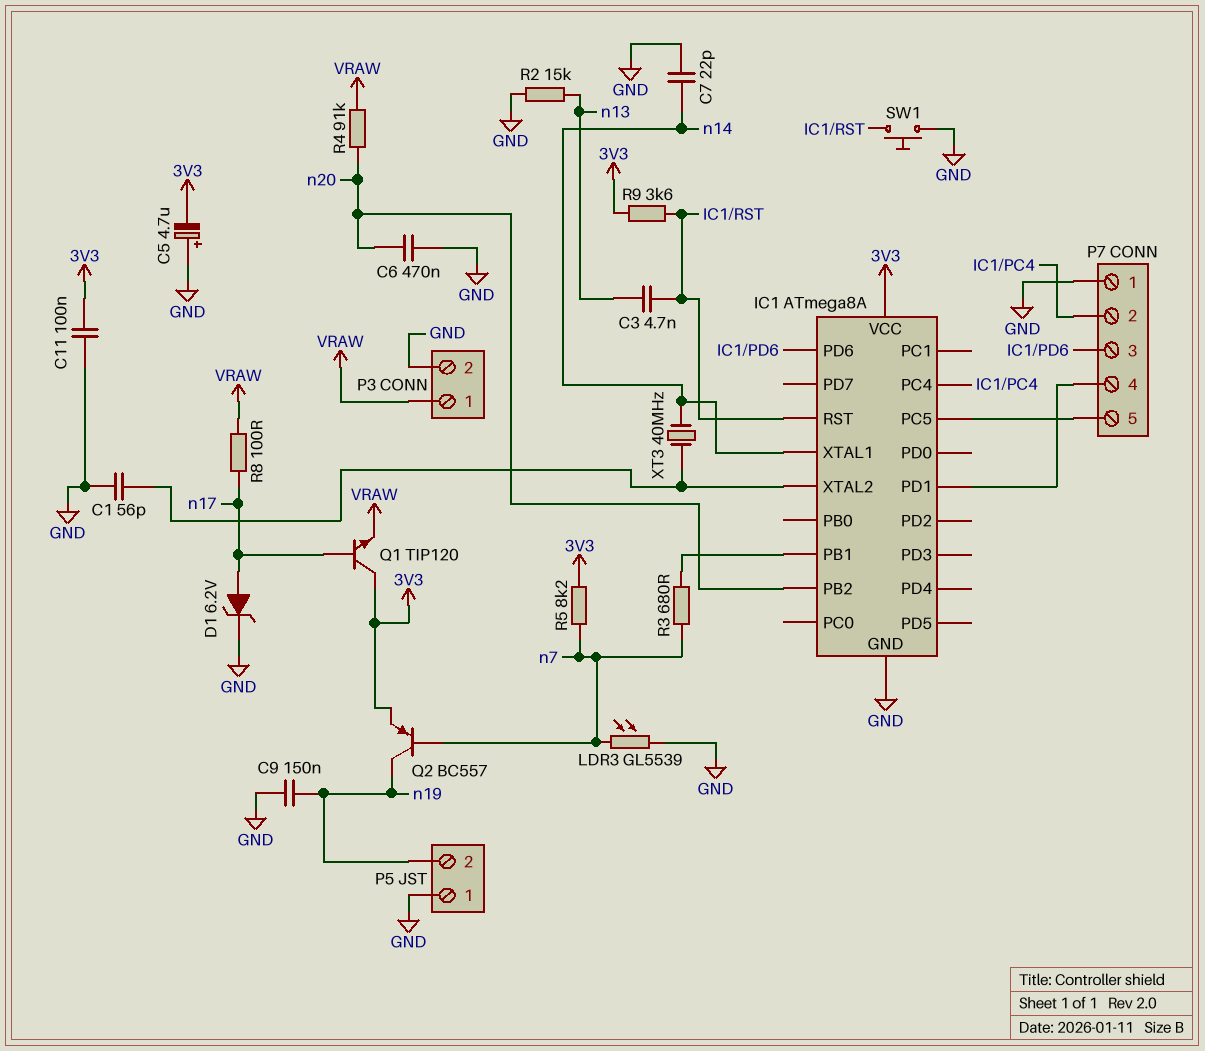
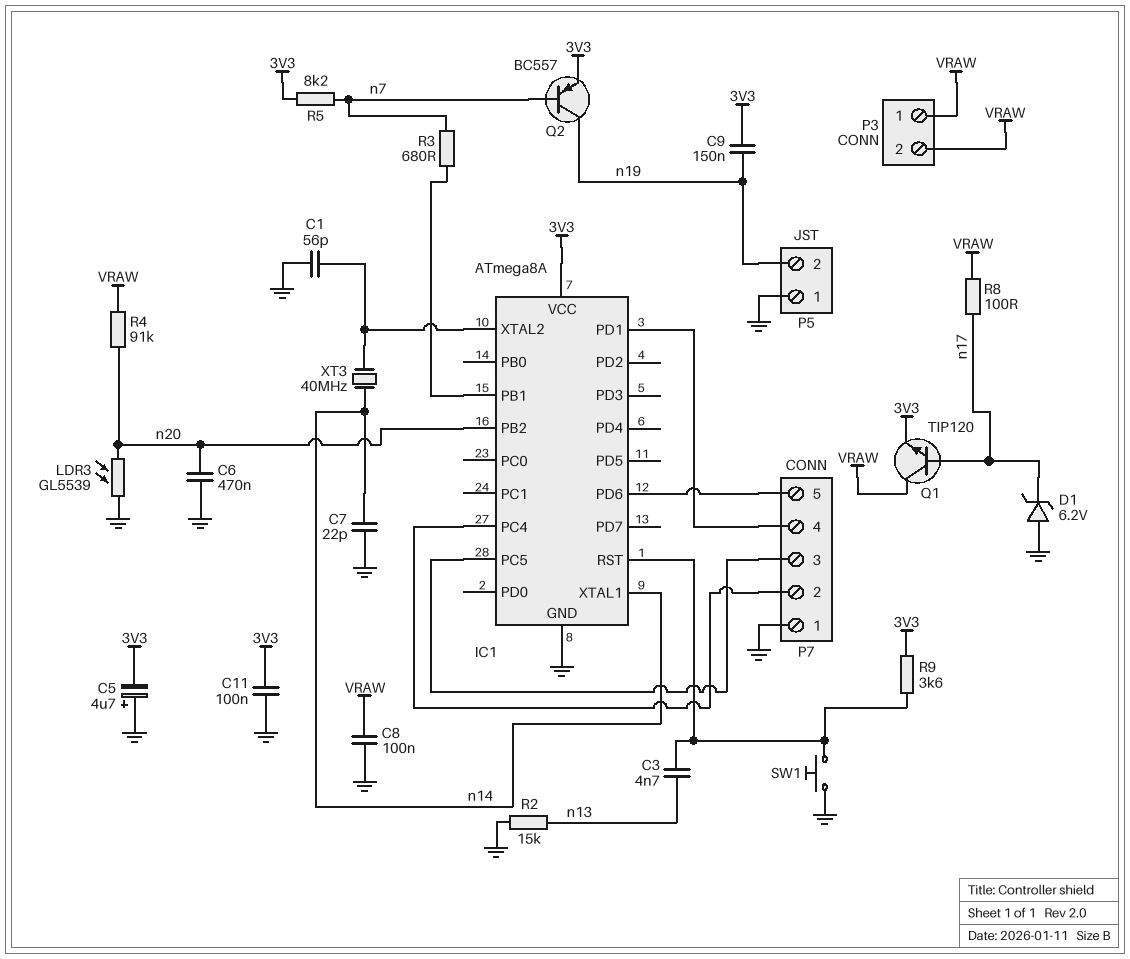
C8: none -> 100nF (GND, VRAW)
C9: 150nF (GND, n19) -> 150nF (3V3, n19)
D1: zener 6.2V (A n17, K GND) -> zener 6.2V (A GND, K n17)
LDR3: GL5539 (GND, n7) -> GL5539 (GND, n20)
P3 pin 2: GND -> VRAW
P7 pin 3: IC1/PD6 -> IC1/PC5
P7 pin 5: IC1/PC5 -> IC1/PD6
Q1: NPN TIP120 (B n17, C 3V3, E VRAW) -> NPN TIP120 (B n17, C VRAW, E 3V3)

